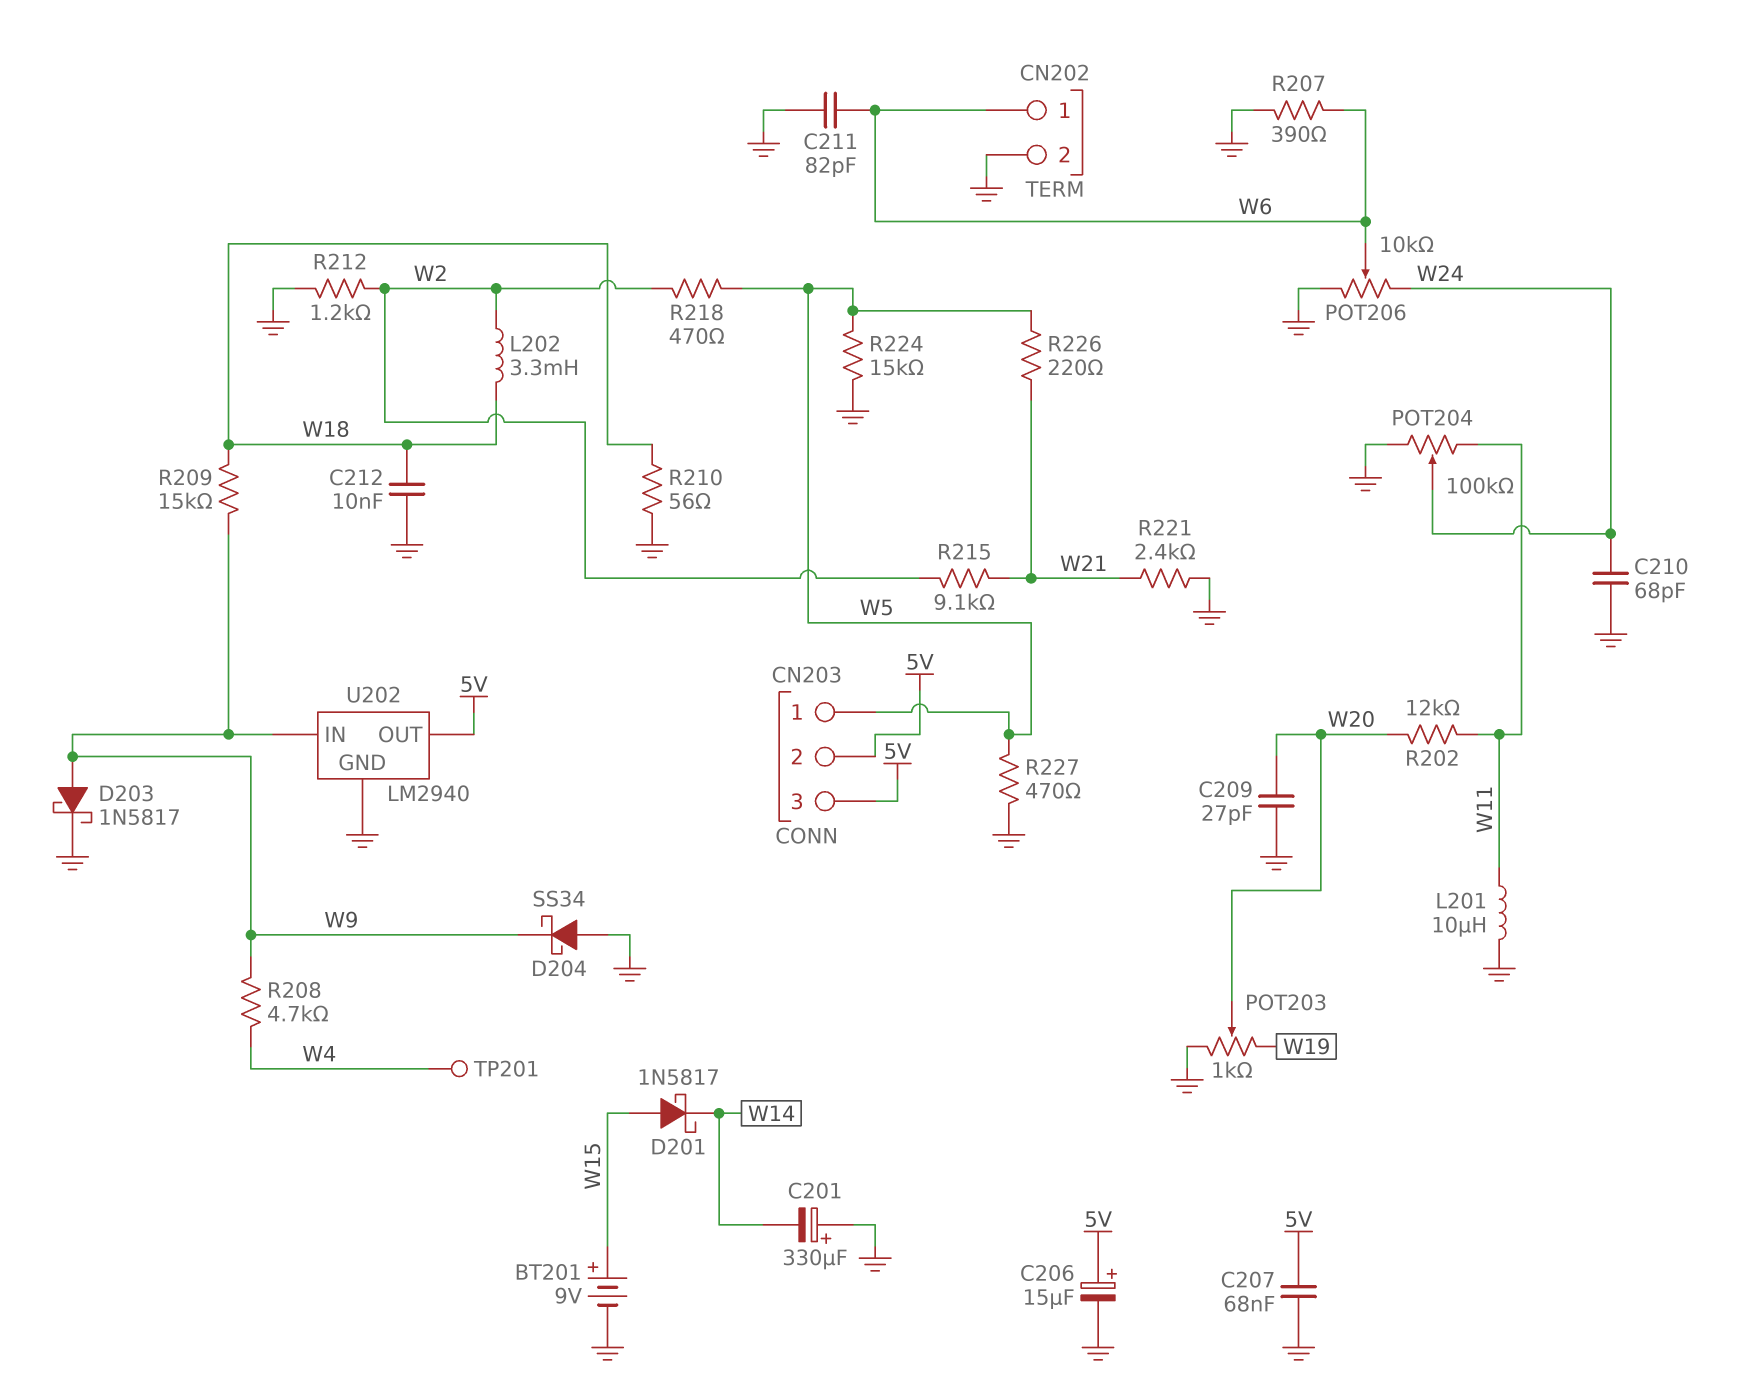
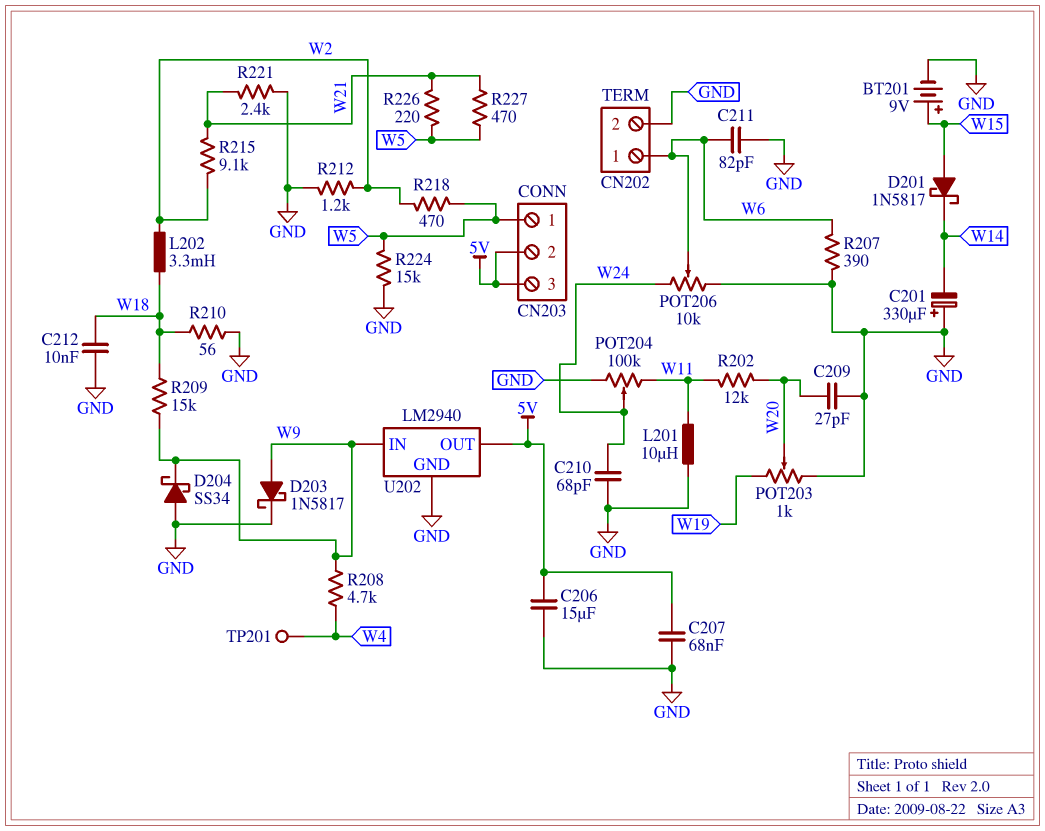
C206: 15uF (plus 5V, minus GND) -> 15uF (5V, GND)
R227: 470 (GND, W5) -> 470 (W5, W21)

